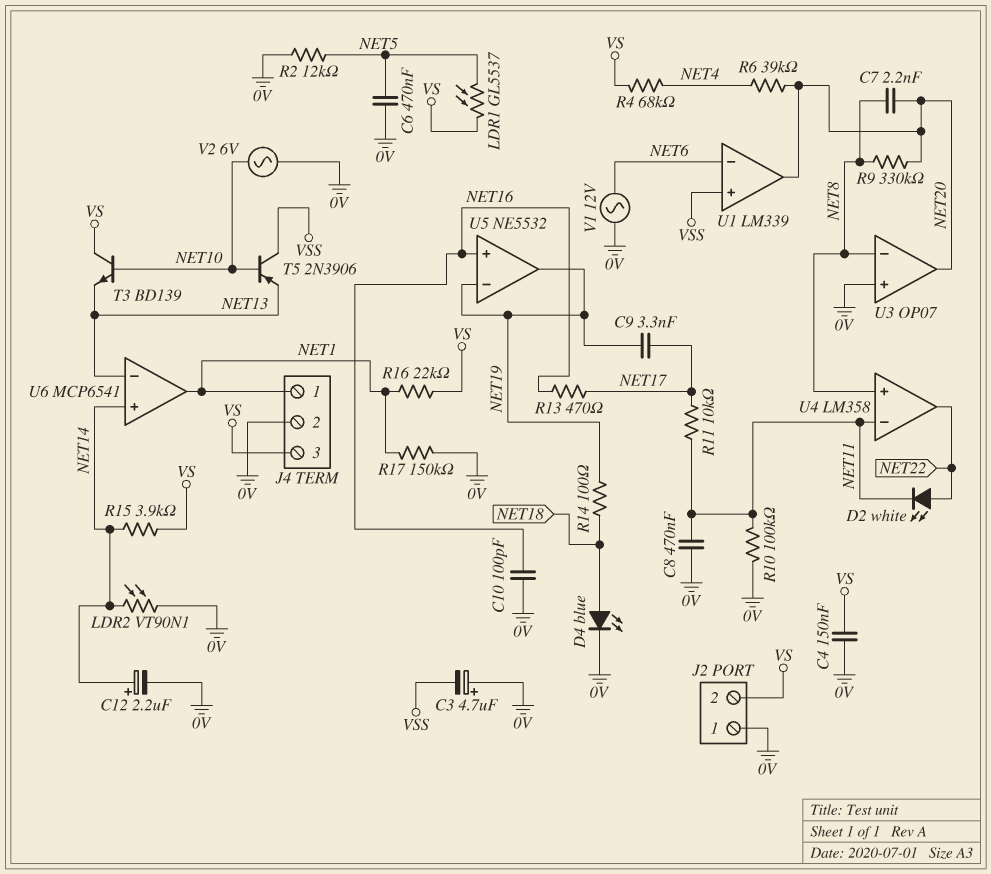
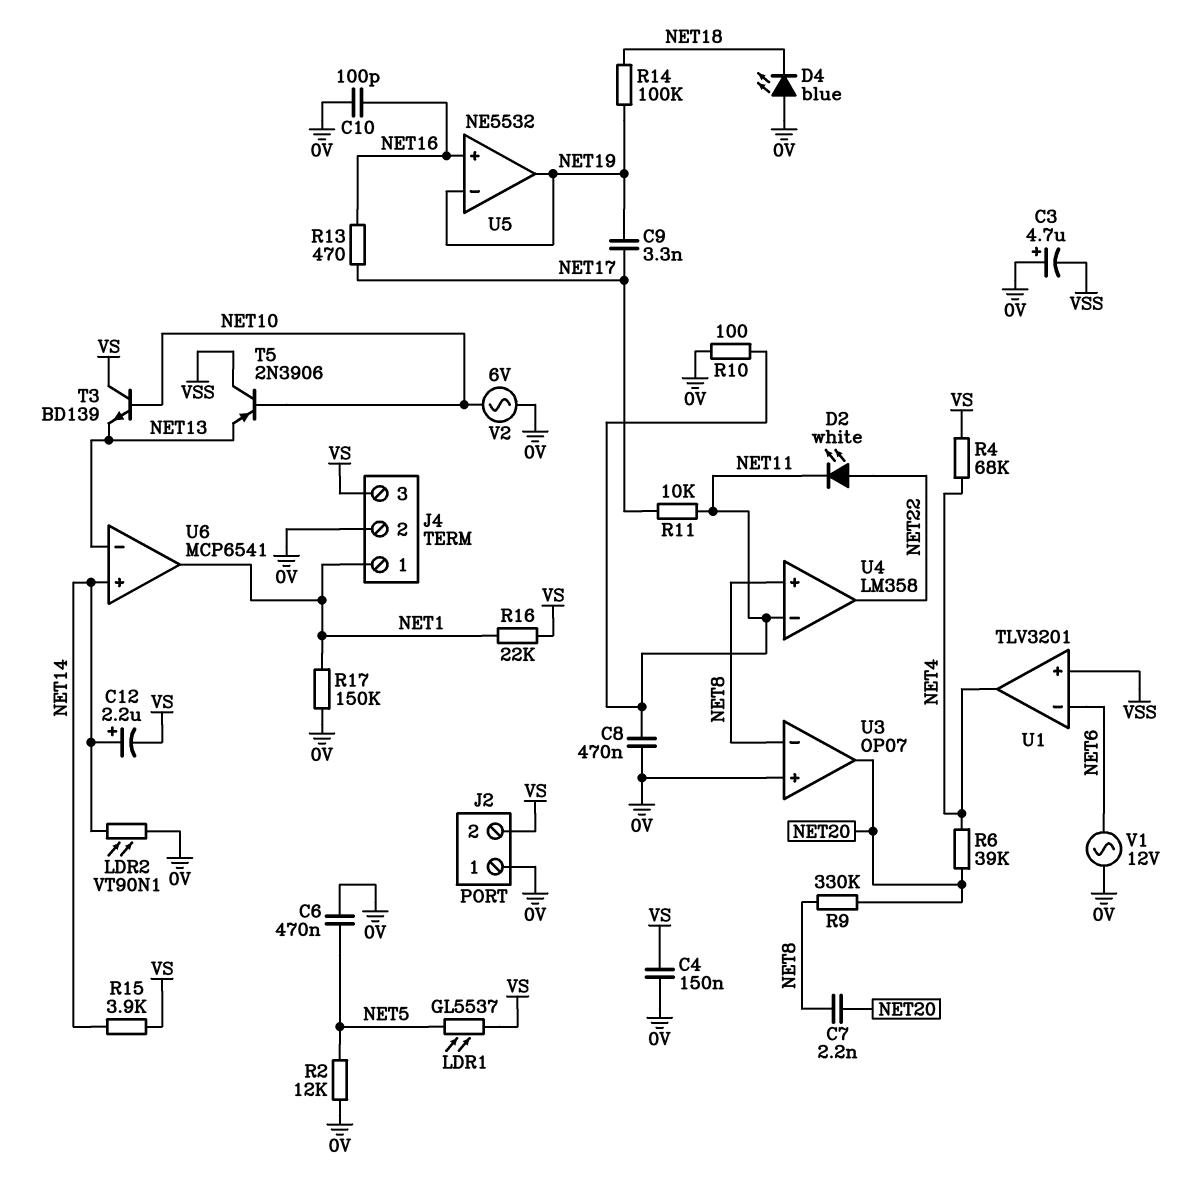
C12: 2.2uF (plus NET14, minus 0V) -> 2.2uF (plus NET14, minus VS)
D4: LED blue (A NET18, K 0V) -> LED blue (A 0V, K NET18)
R10: 100k (0V, NET11) -> 100 (0V, NET11)
R14: 100 (NET18, NET19) -> 100k (NET18, NET19)
U1: LM339 -> TLV3201
U1 pin out: NET20 -> NET4

